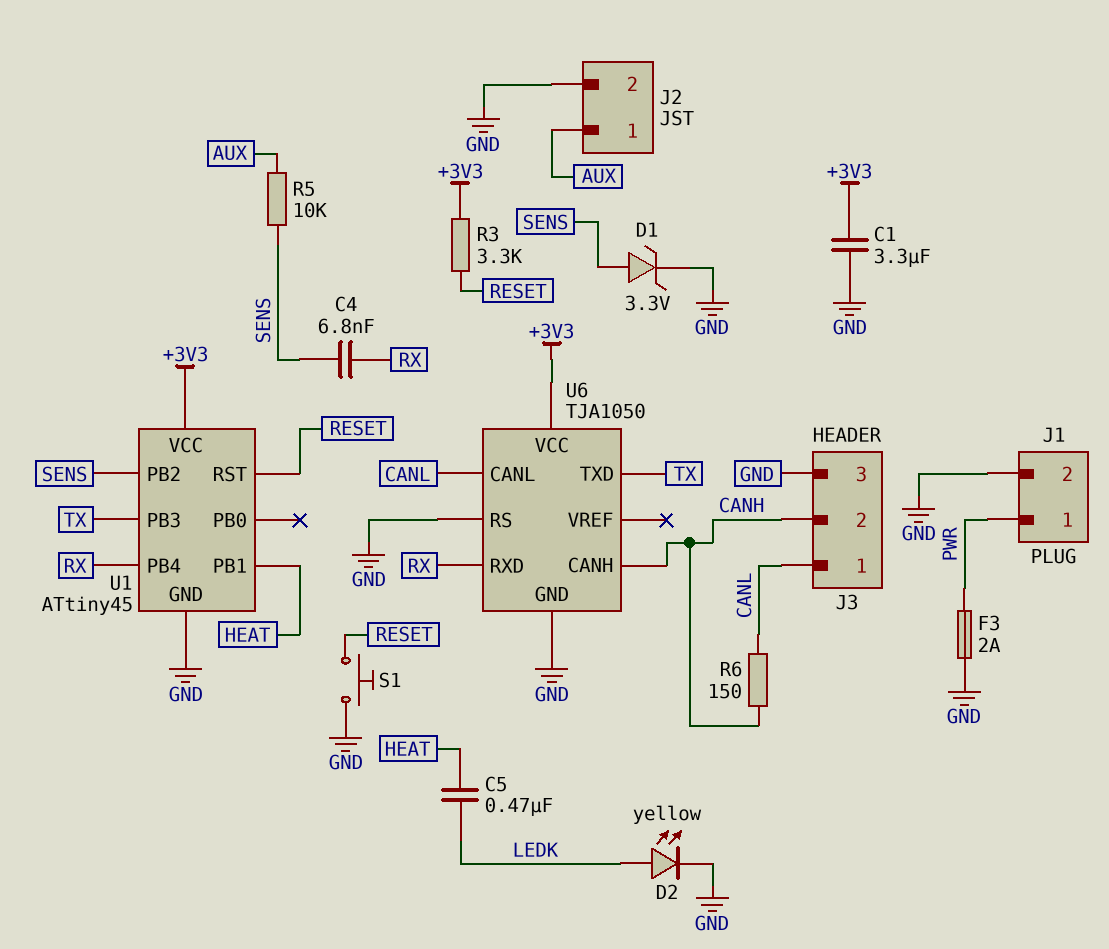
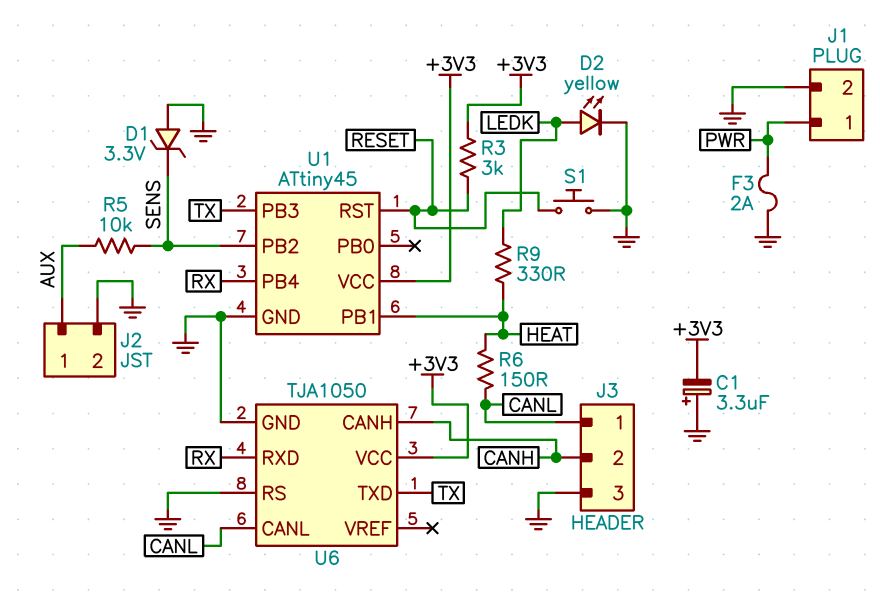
C1: 3.3uF (+3V3, GND) -> 3.3uF (plus GND, minus +3V3)
C4: 6.8nF (RX, SENS) -> none
C5: 470nF (HEAT, LEDK) -> none
D1: zener 3.3V (A SENS, K GND) -> zener 3.3V (A GND, K SENS)
R3: 3.3k (+3V3, RESET) -> 3k (+3V3, RESET)
R6: 150 (CANH, CANL) -> 150 (CANL, HEAT)
R9: none -> 330 (HEAT, LEDK)

